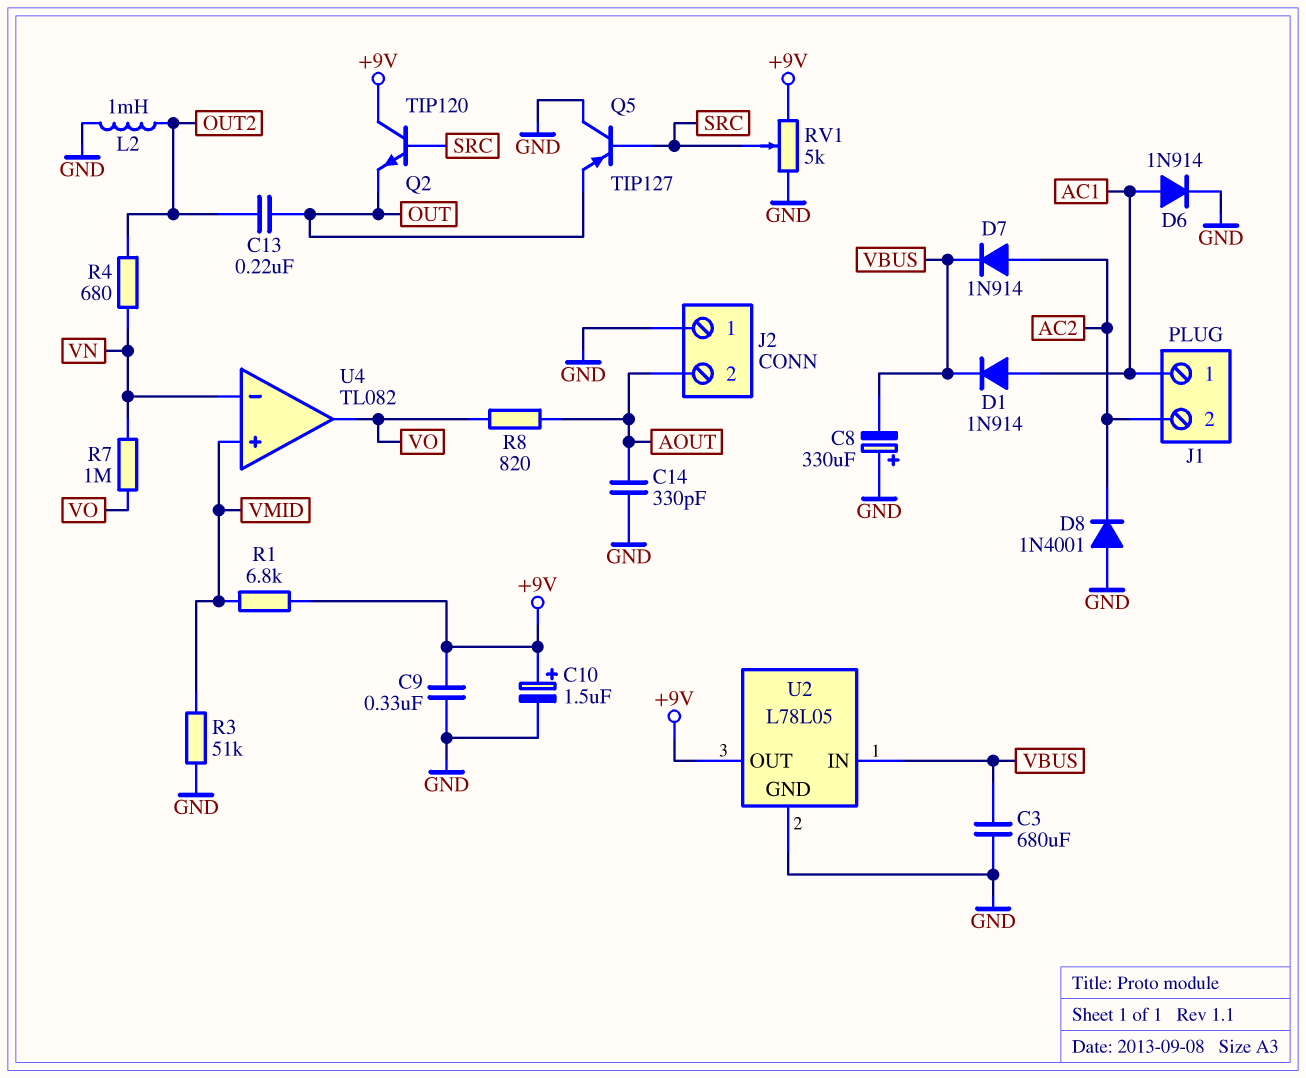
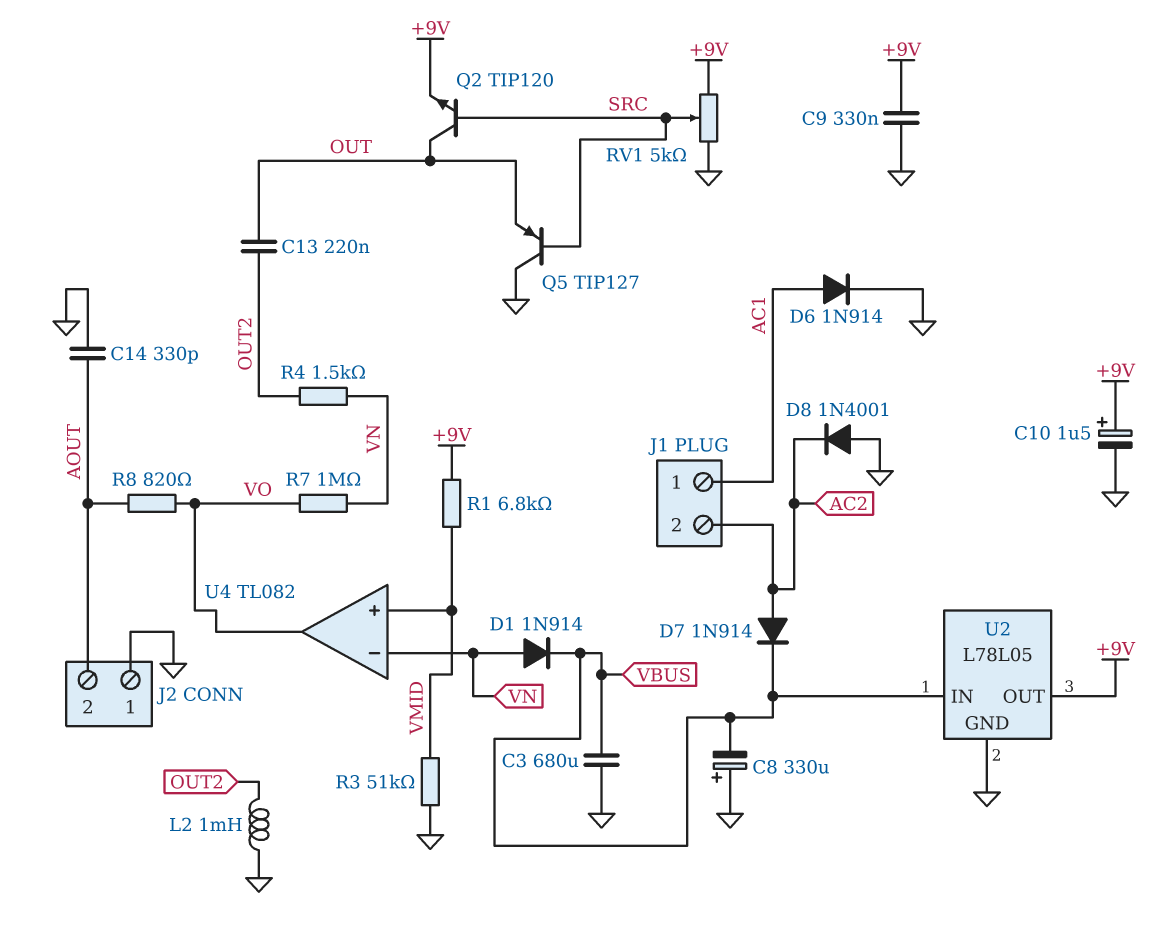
D1: diode 1N914 (A AC1, K VBUS) -> diode 1N914 (A VN, K VBUS)
Q2: NPN TIP120 (B SRC, C +9V, E OUT) -> NPN TIP120 (B SRC, C OUT, E +9V)
R4: 680 (OUT2, VN) -> 1.5k (OUT2, VN)

